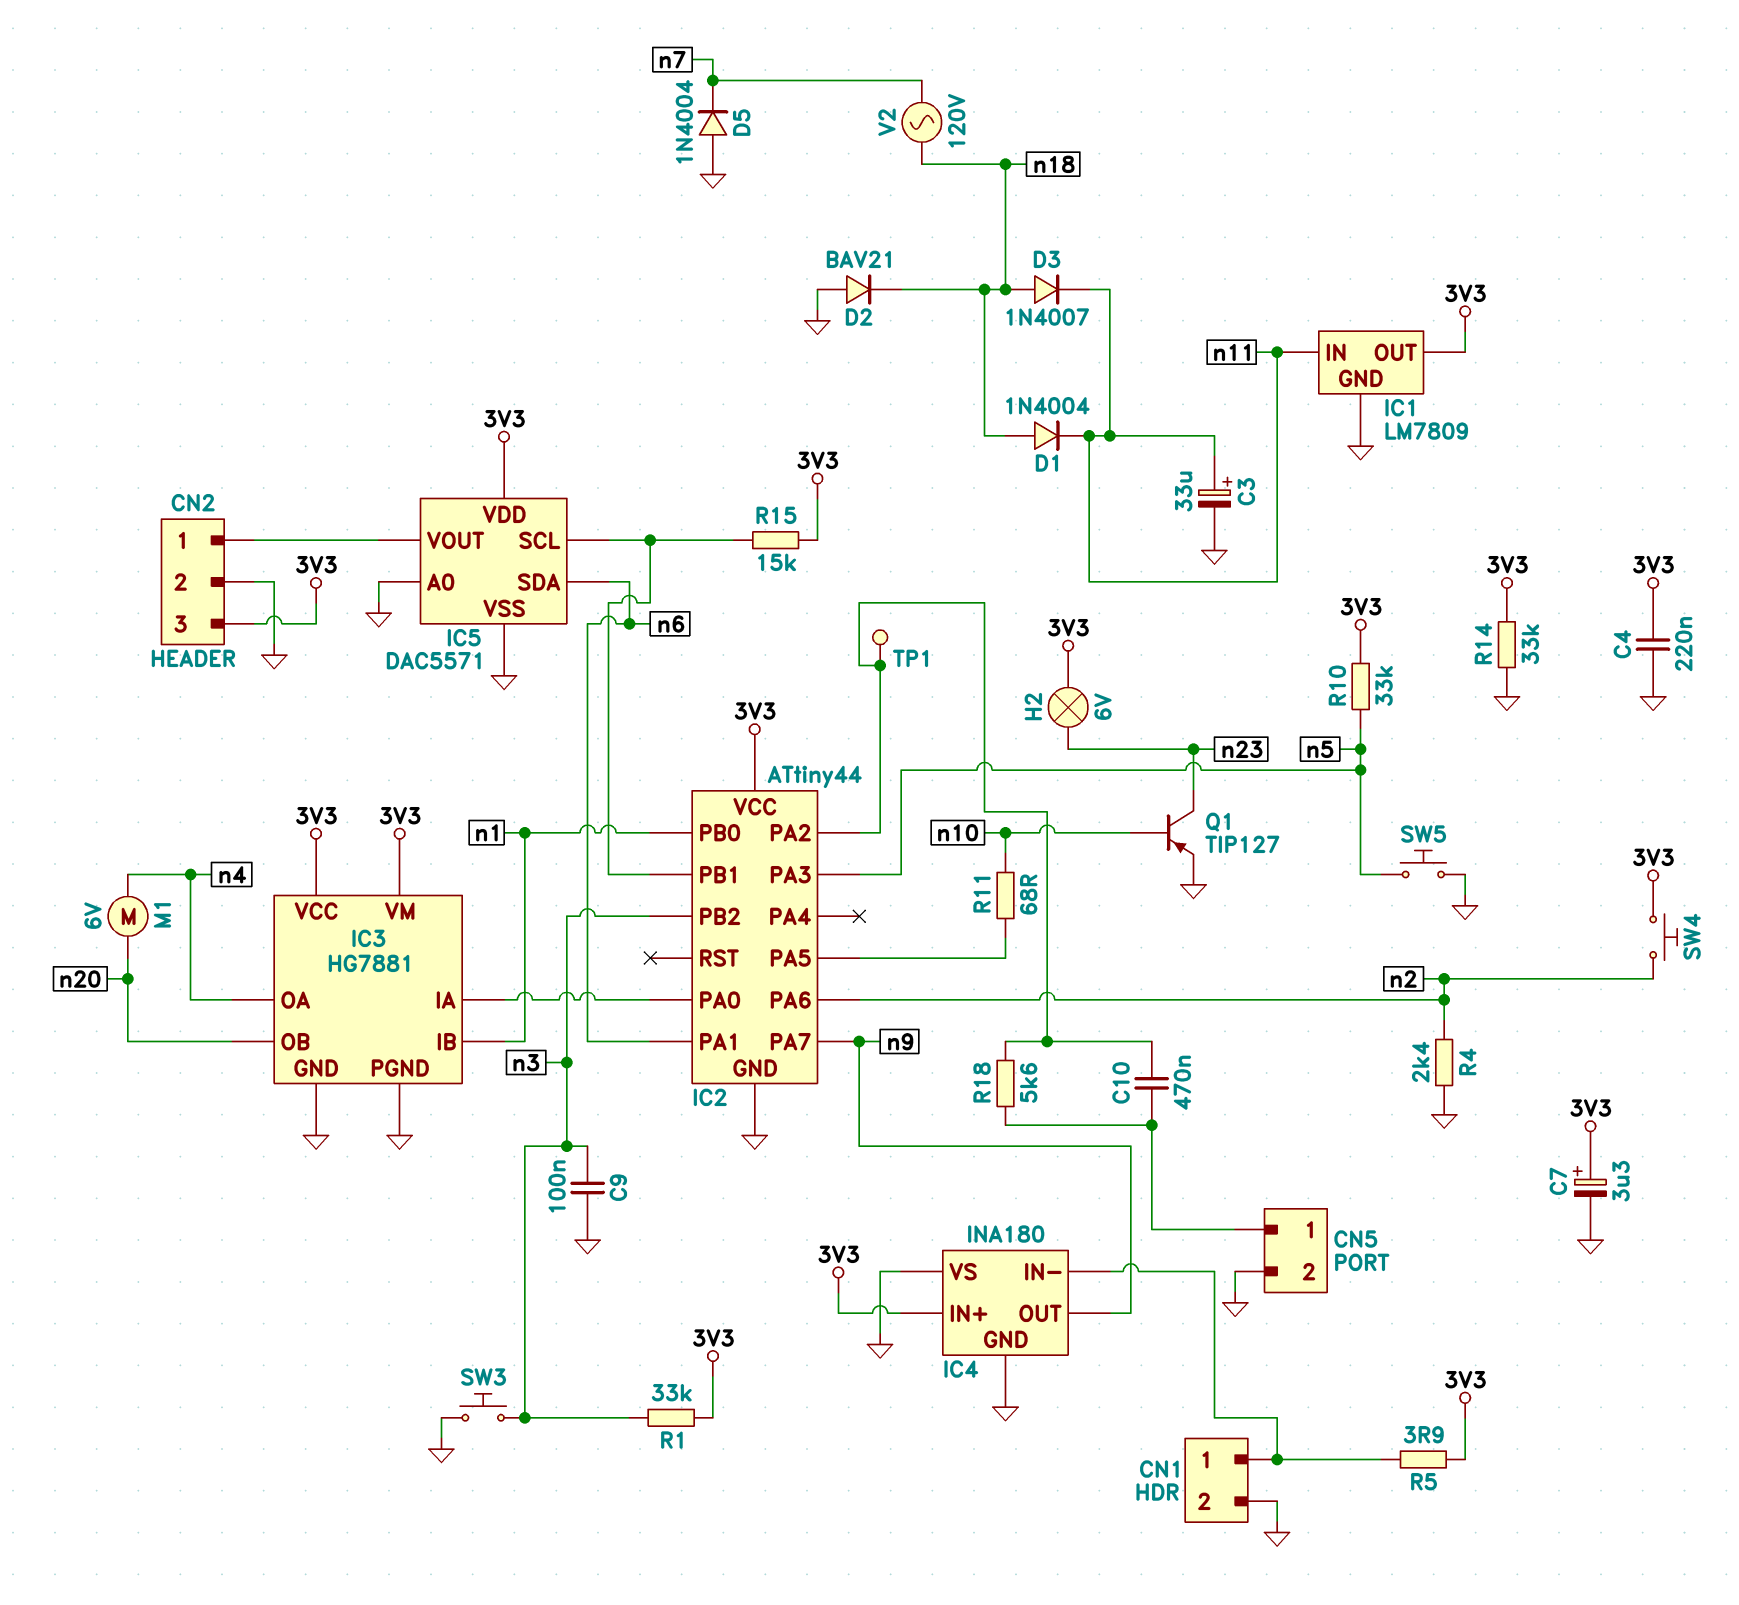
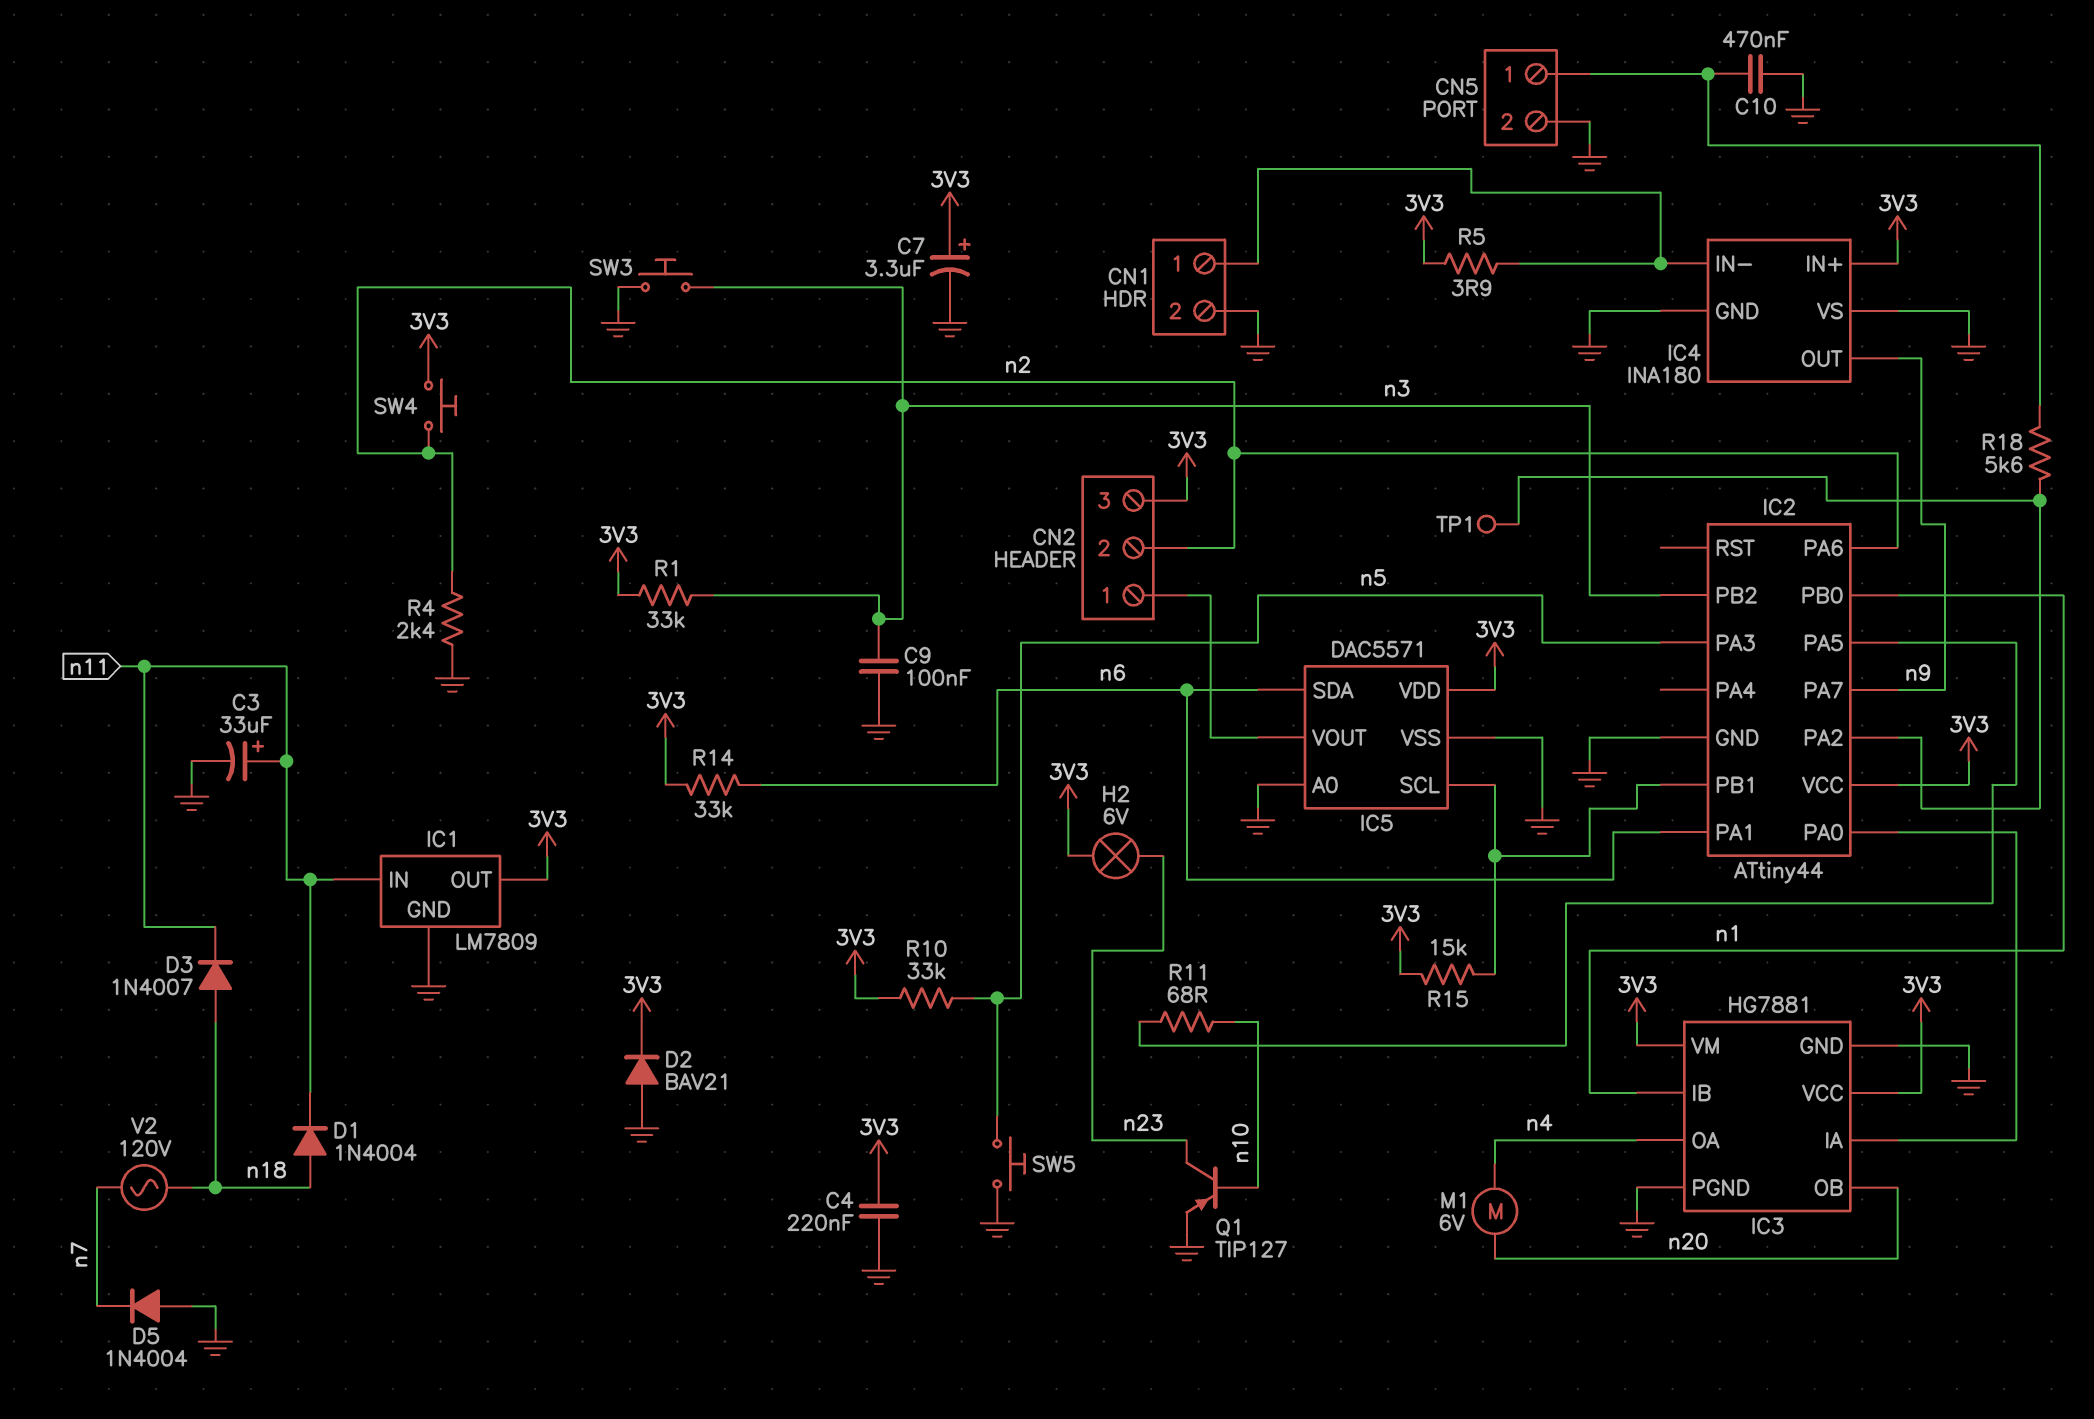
C10: 470nF (CN5/1, IC2/PA2) -> 470nF (CN5/1, GND)
CN2 pin 2: GND -> n2
D2: diode BAV21 (A GND, K n18) -> diode BAV21 (A GND, K 3V3)
R14: 33k (3V3, GND) -> 33k (3V3, n6)

